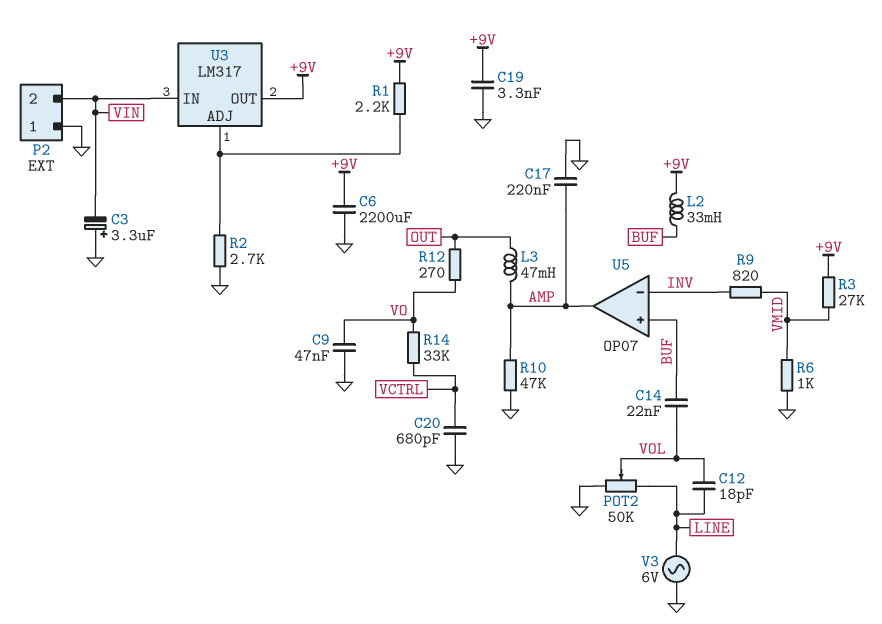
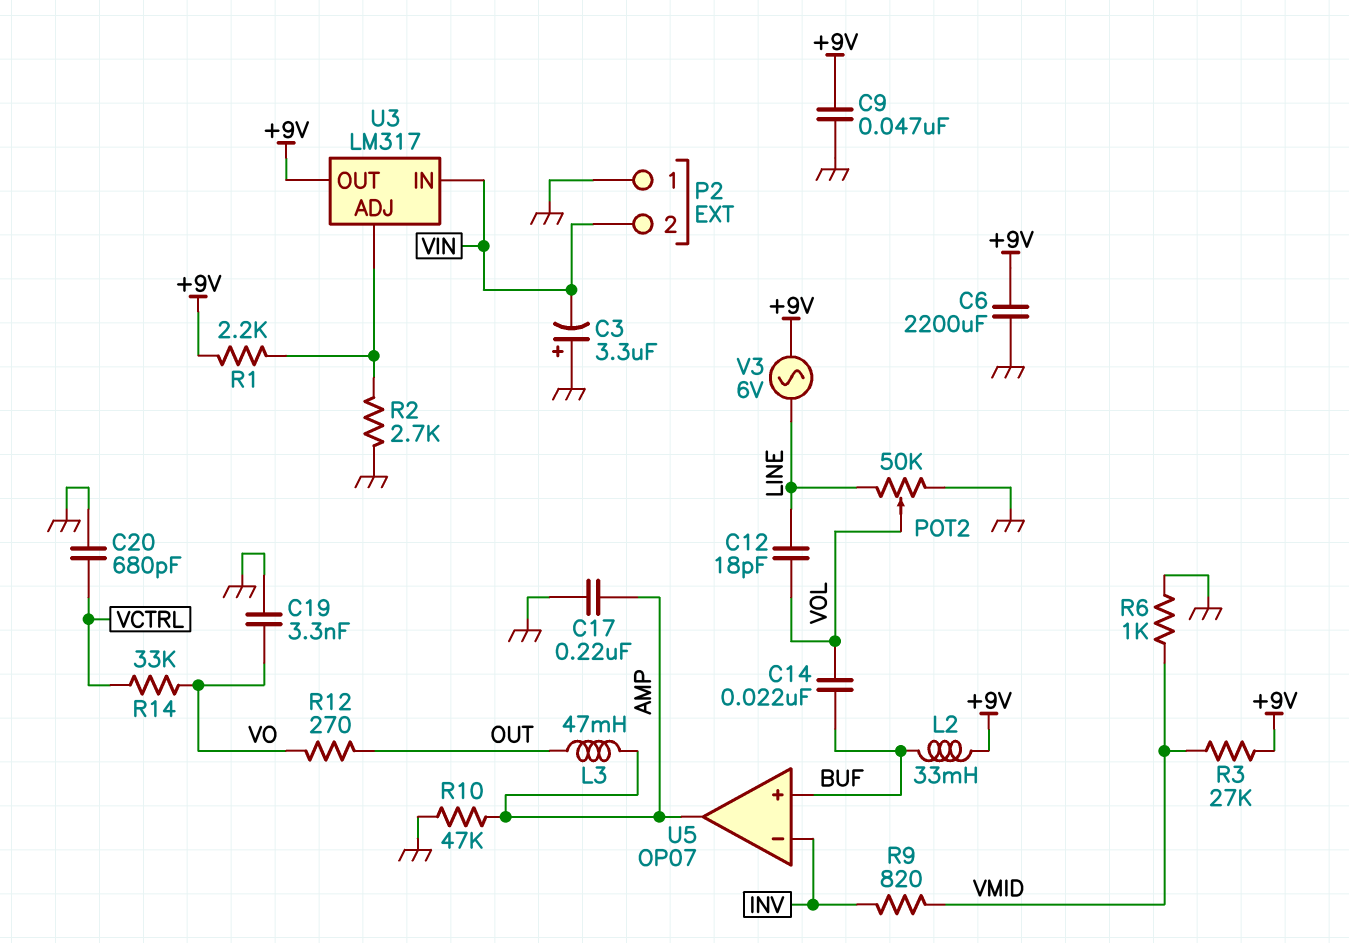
C9: 47nF (GND, VO) -> 47nF (+9V, GND)
C19: 3.3nF (+9V, GND) -> 3.3nF (GND, VO)
V3: AC 6V (GND, LINE) -> AC 6V (+9V, LINE)

